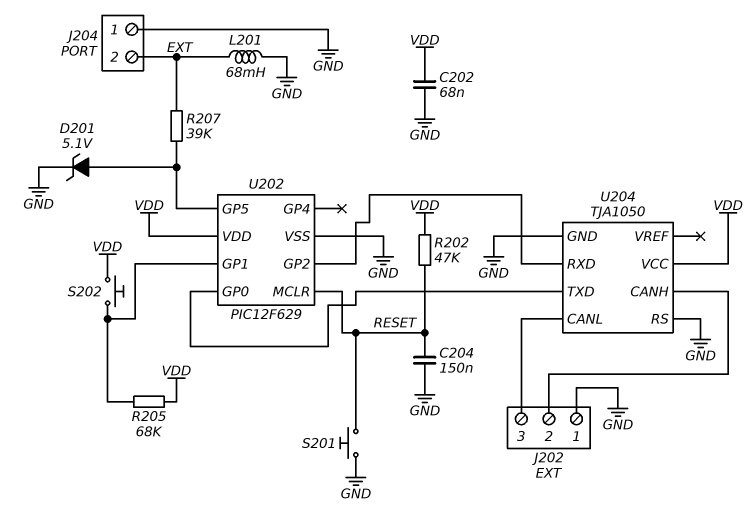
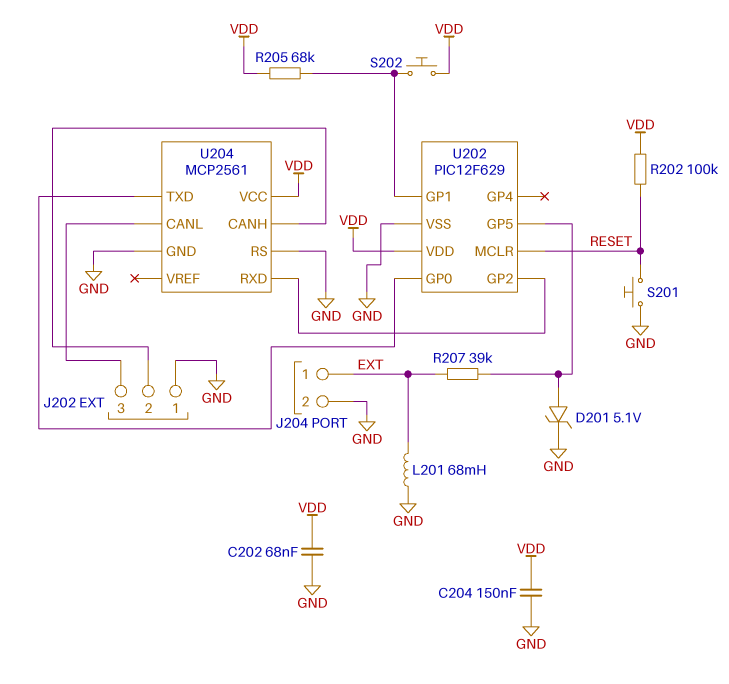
C204: 150nF (GND, RESET) -> 150nF (GND, VDD)
J204 pin 1: GND -> EXT
J204 pin 2: EXT -> GND
R202: 47k (RESET, VDD) -> 100k (RESET, VDD)
U204: TJA1050 -> MCP2561

